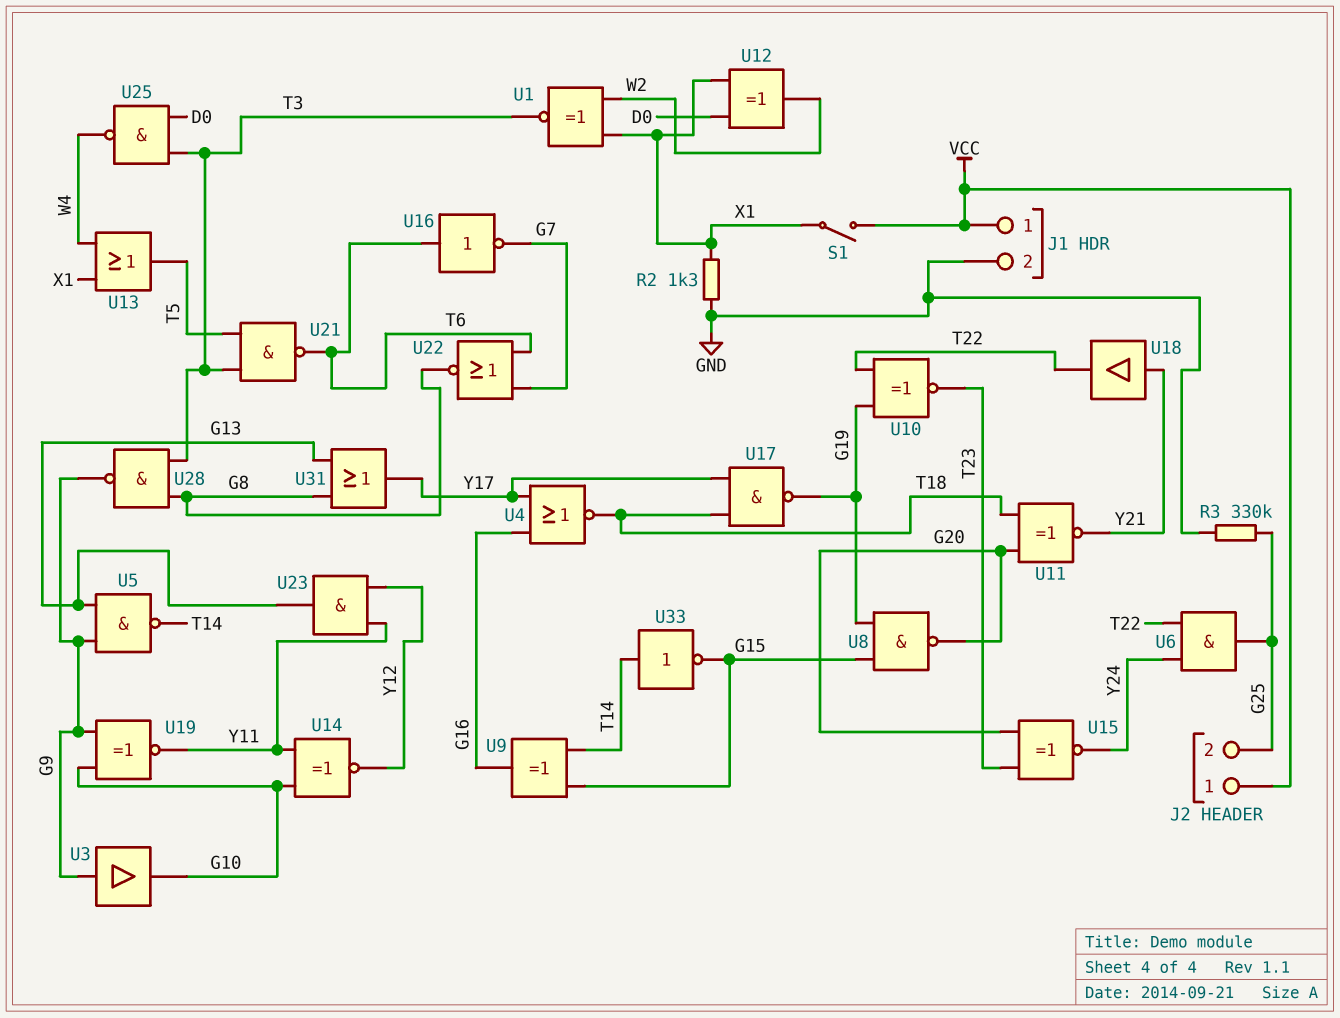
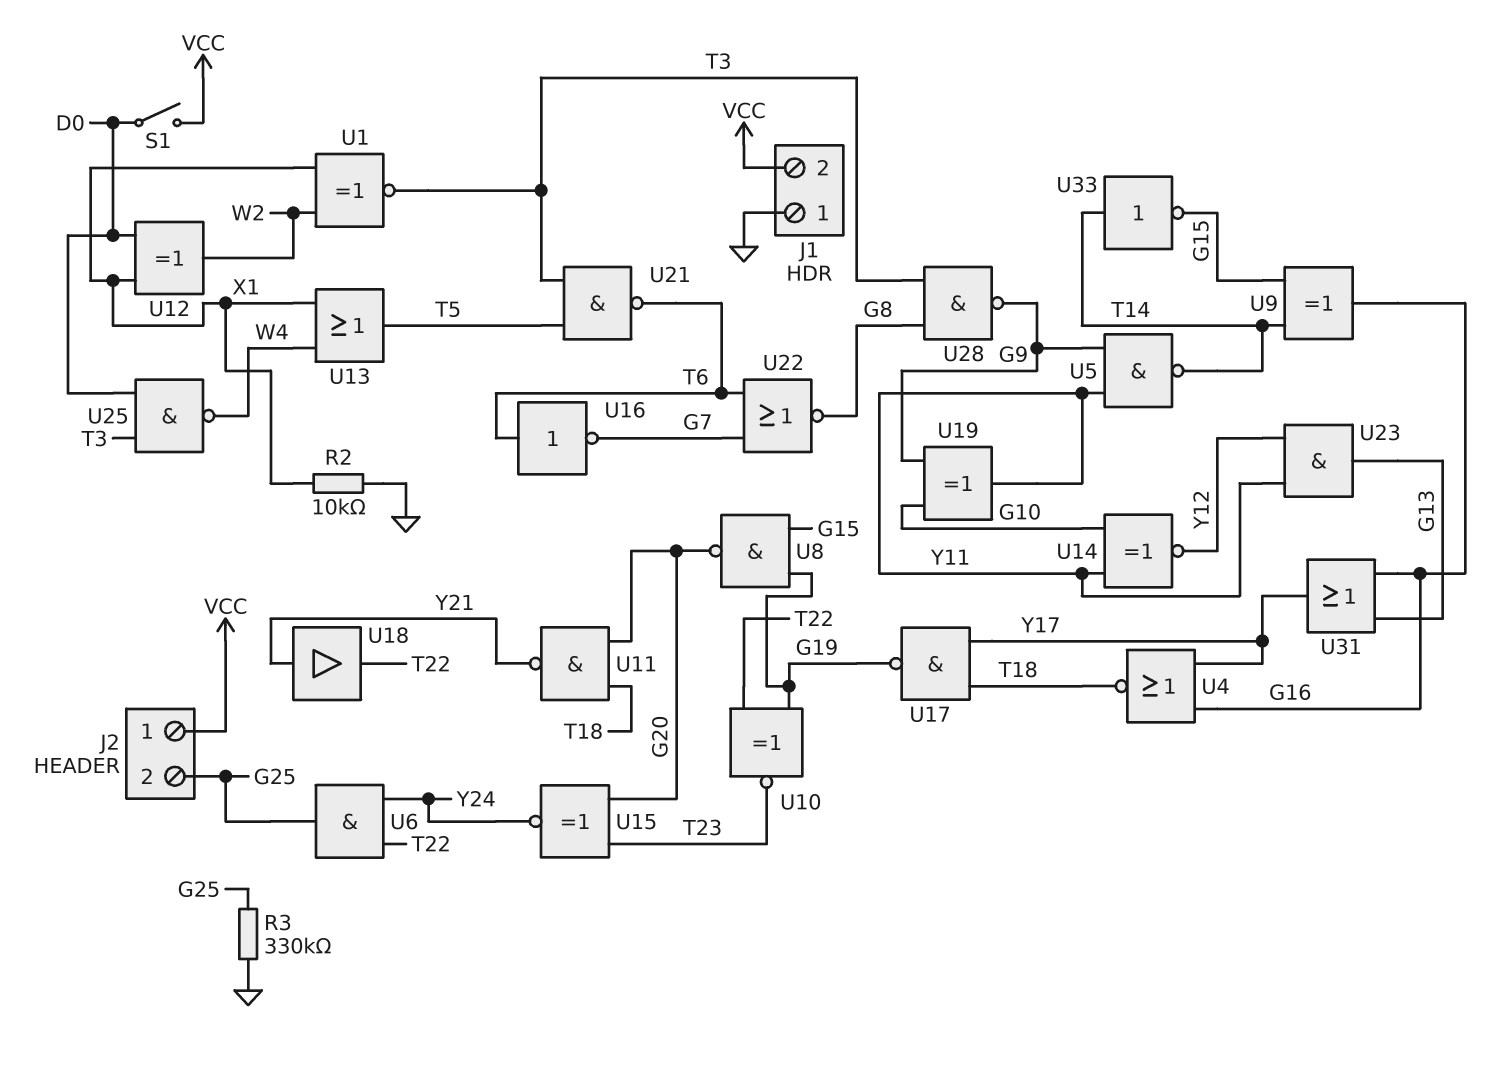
J1 pin 1: VCC -> GND
J1 pin 2: GND -> VCC
R2: 1.3k (GND, X1) -> 10k (GND, X1)
S1: switch (VCC, X1) -> switch (D0, VCC)
U3: buffer (in G9, out G10) -> none
U5: NAND (in G9, in G13, out T14) -> NAND (in G9, in Y11, out T14)
U11: XNOR (in G20, in T18, out Y21) -> NAND (in G20, in T18, out Y21)
U19: XNOR (in G9, in G10, out Y11) -> XOR (in G9, in G10, out Y11)
U31: OR (in G8, in G13, out Y17) -> OR (in G13, in G16, out Y17)

